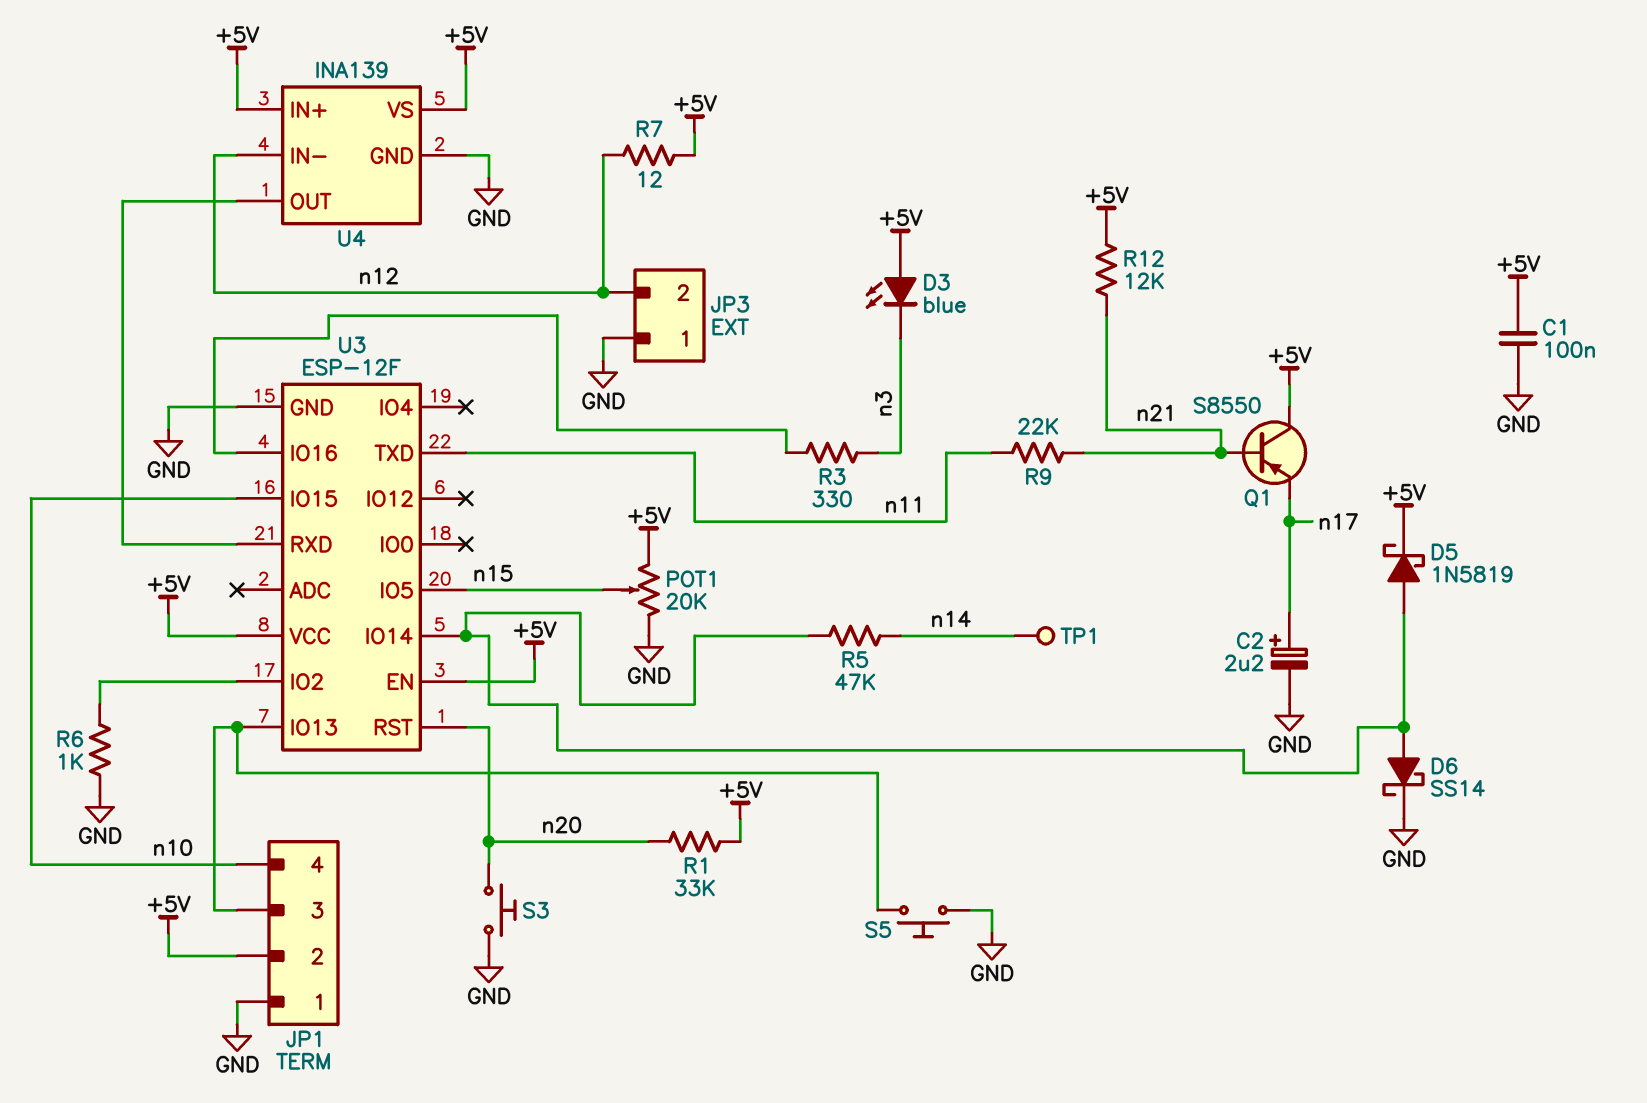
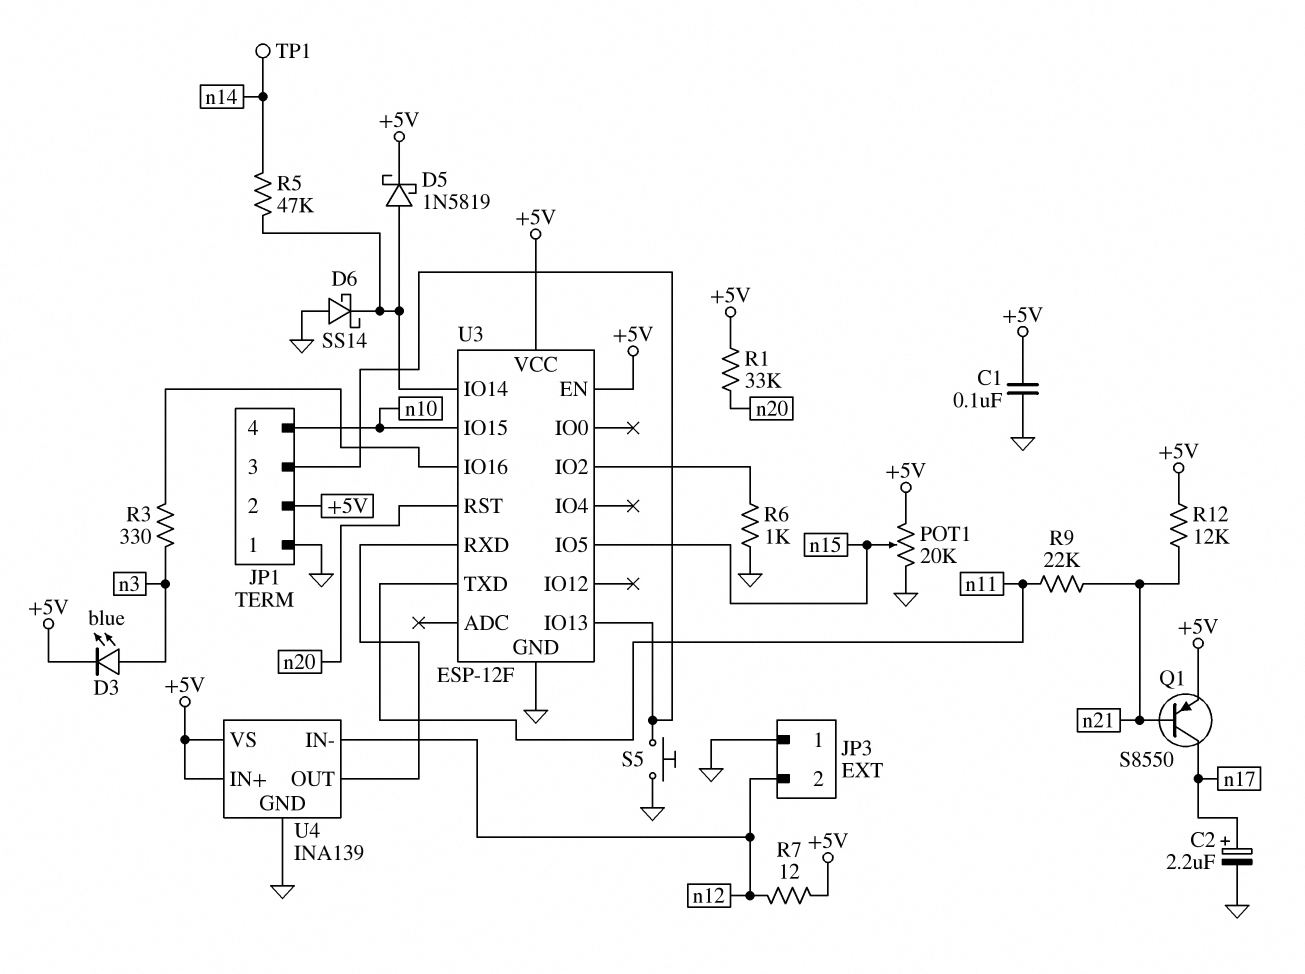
D3: LED blue (A +5V, K n3) -> LED blue (A n3, K +5V)
D6: schottky SS14 (A U3/IO14, K GND) -> schottky SS14 (A GND, K U3/IO14)
Q1: PNP S8550 (B n21, C +5V, E n17) -> PNP S8550 (B n21, C n17, E +5V)
S3: button (GND, n20) -> none

